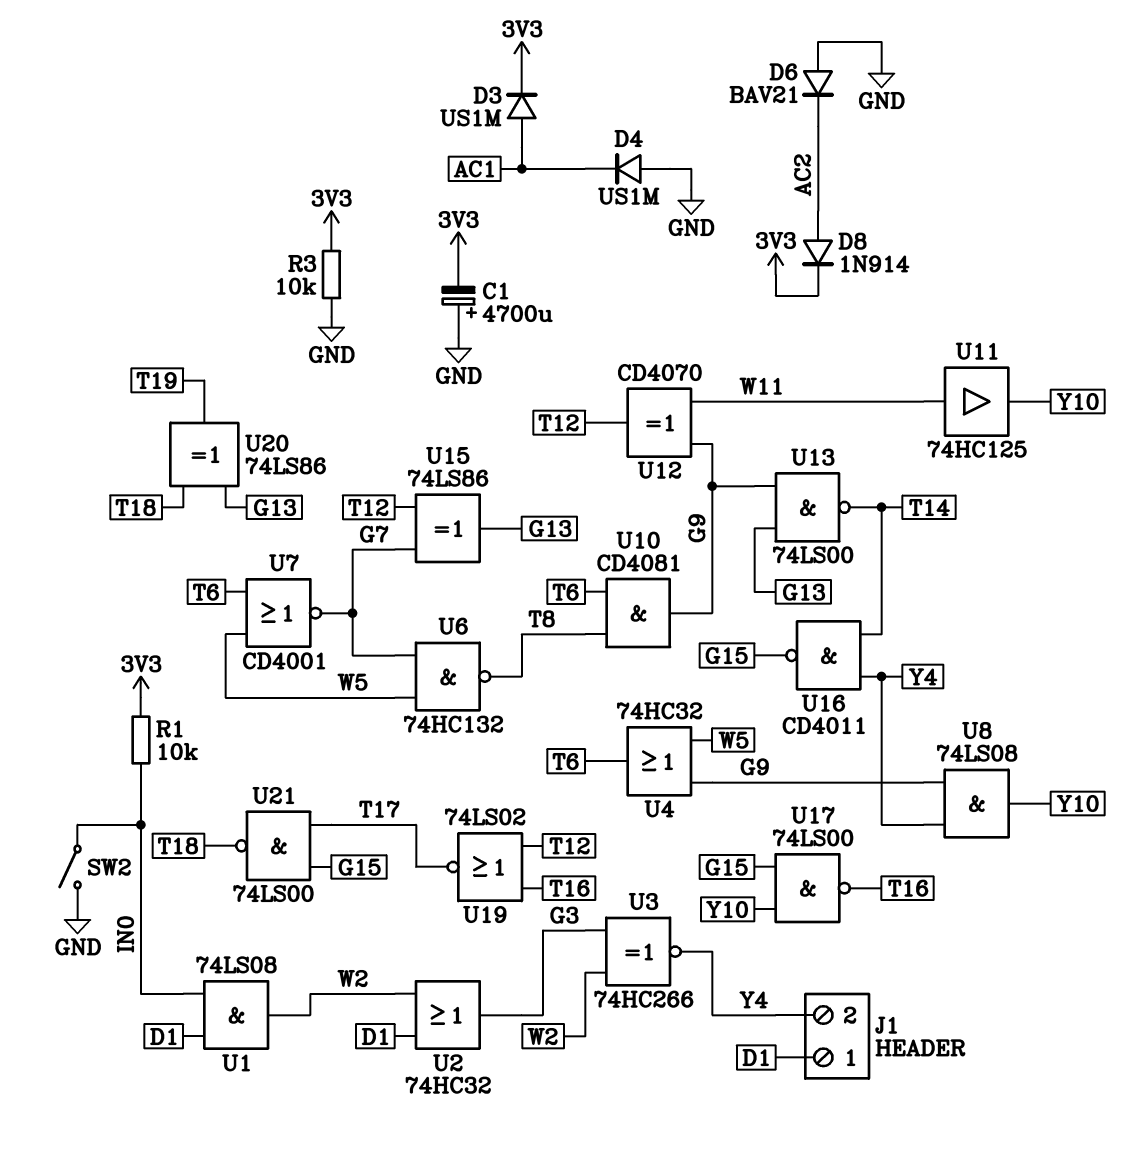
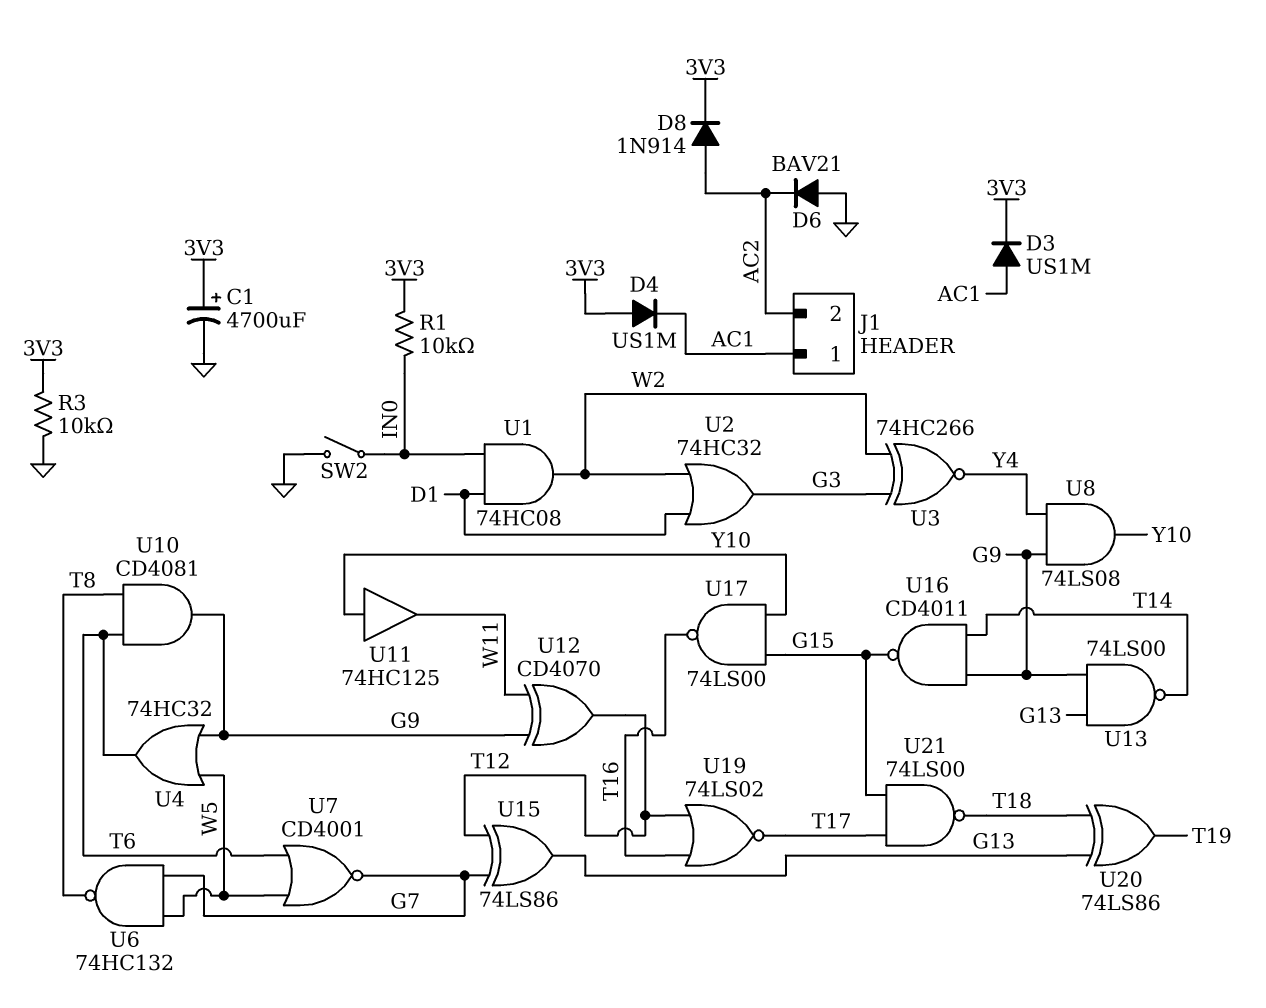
C1: 4700uF (plus GND, minus 3V3) -> 4700uF (plus 3V3, minus GND)
D4: diode US1M (A GND, K AC1) -> diode US1M (A 3V3, K AC1)
J1 pin 1: D1 -> AC1
J1 pin 2: Y4 -> AC2
U1: AND 74LS08 (in D1, in IN0, out W2) -> AND 74HC08 (in D1, in IN0, out W2)
U11: buffer 74HC125 (in W11, out Y10) -> buffer 74HC125 (in Y10, out W11)
U16: NAND CD4011 (in T14, in Y4, out G15) -> NAND CD4011 (in G9, in T14, out G15)

